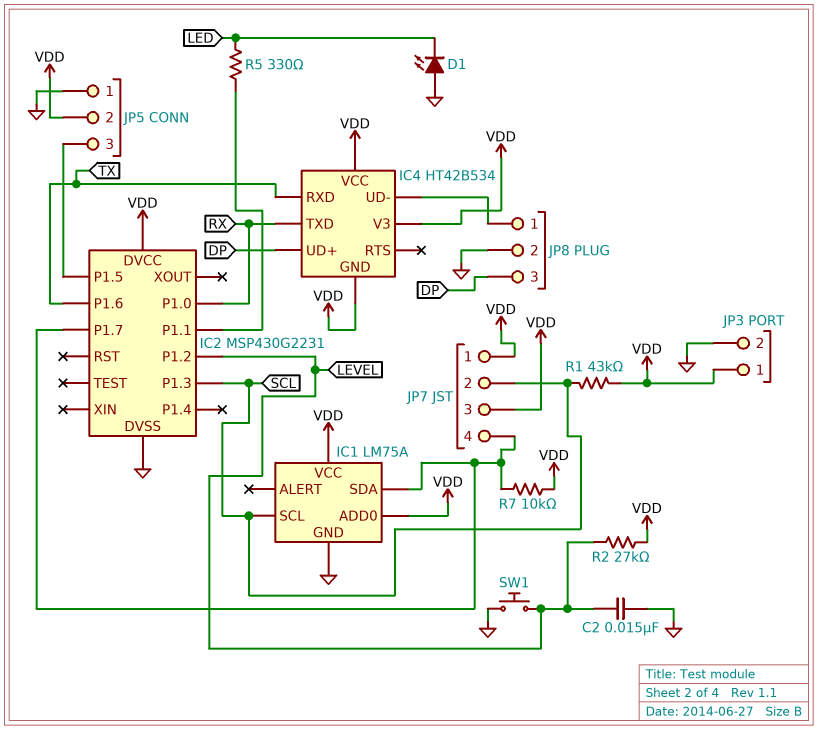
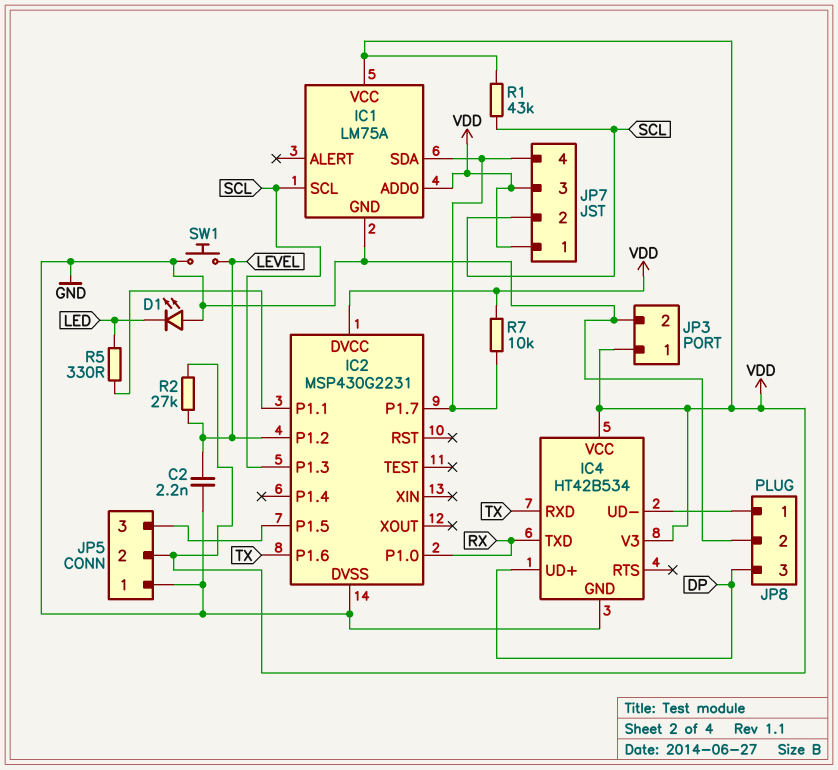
C2: 15nF (GND, LEVEL) -> 2.2nF (GND, LEVEL)
IC4 pin GND: VDD -> GND

